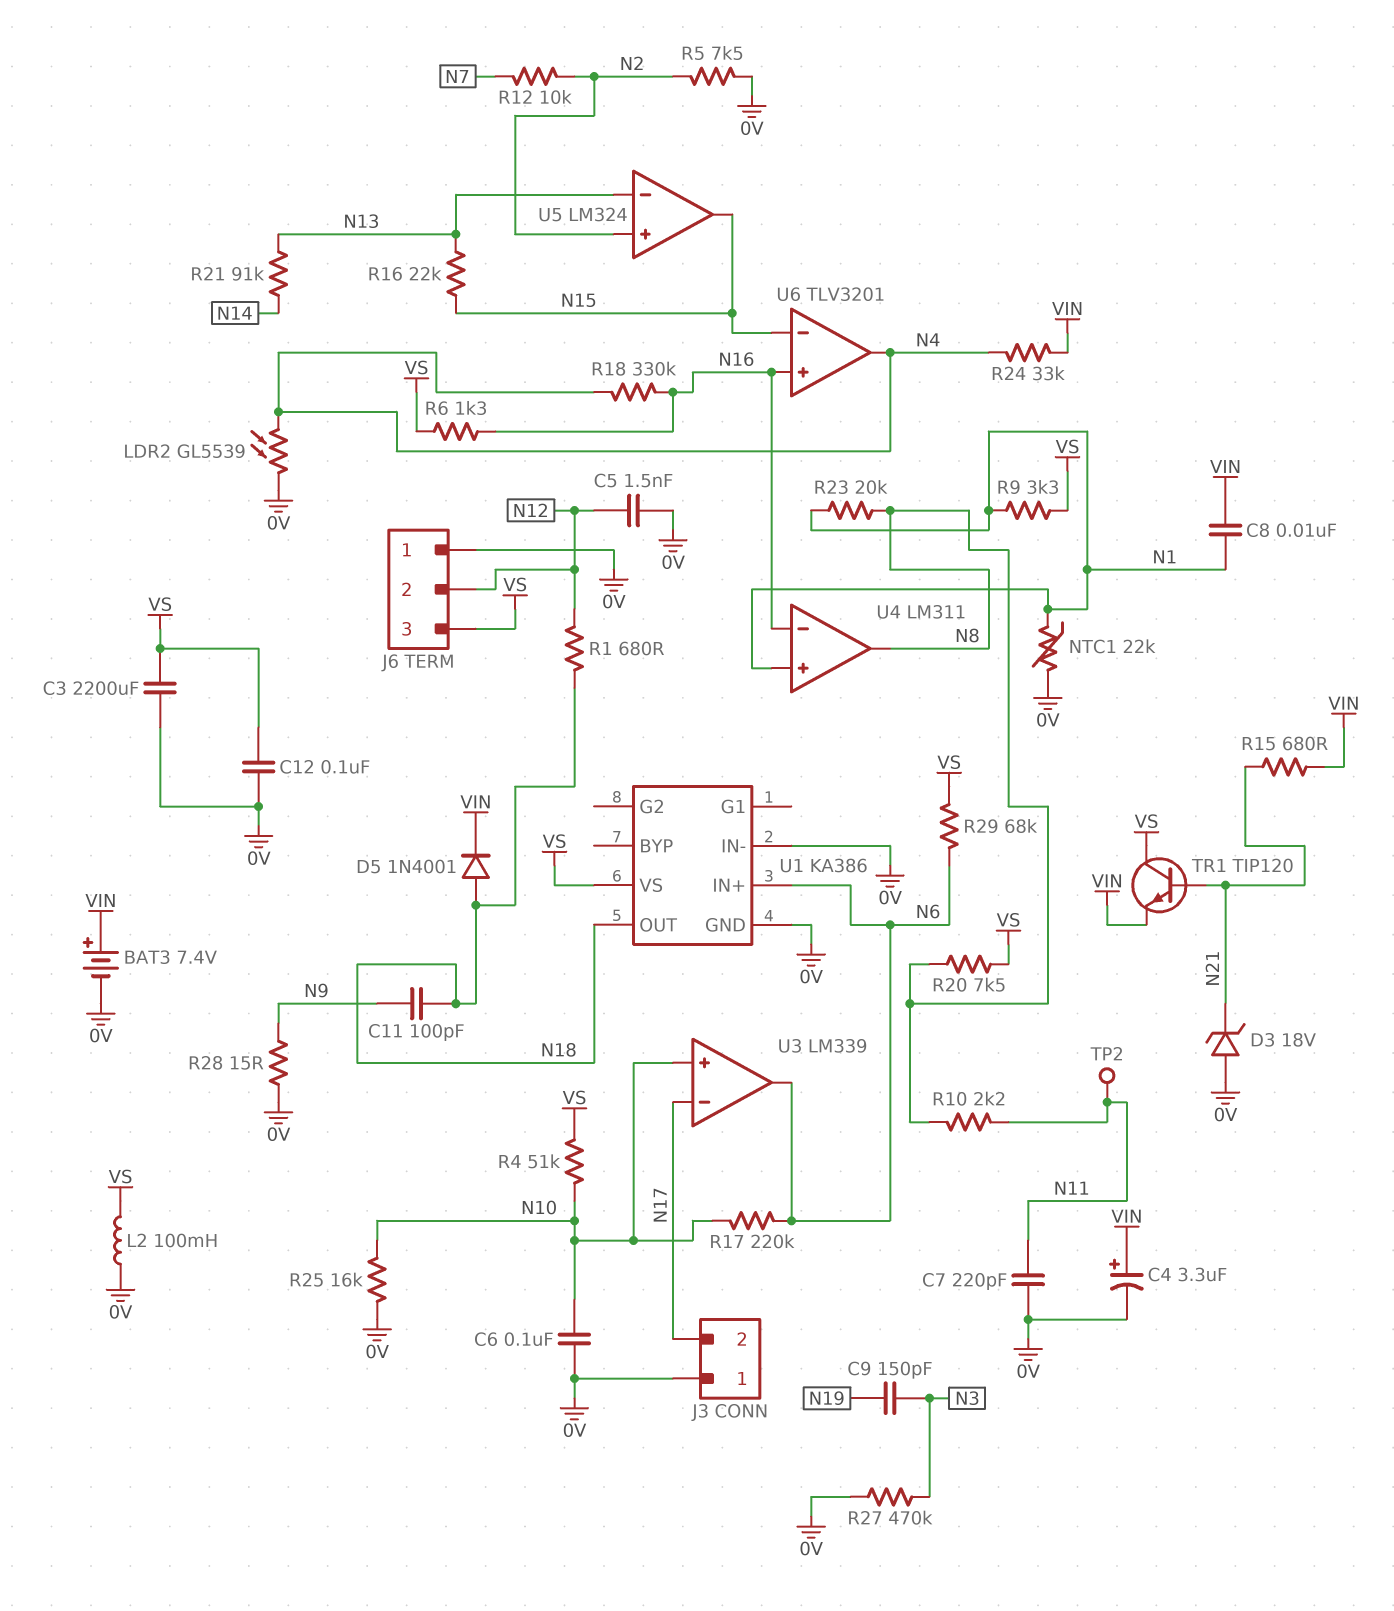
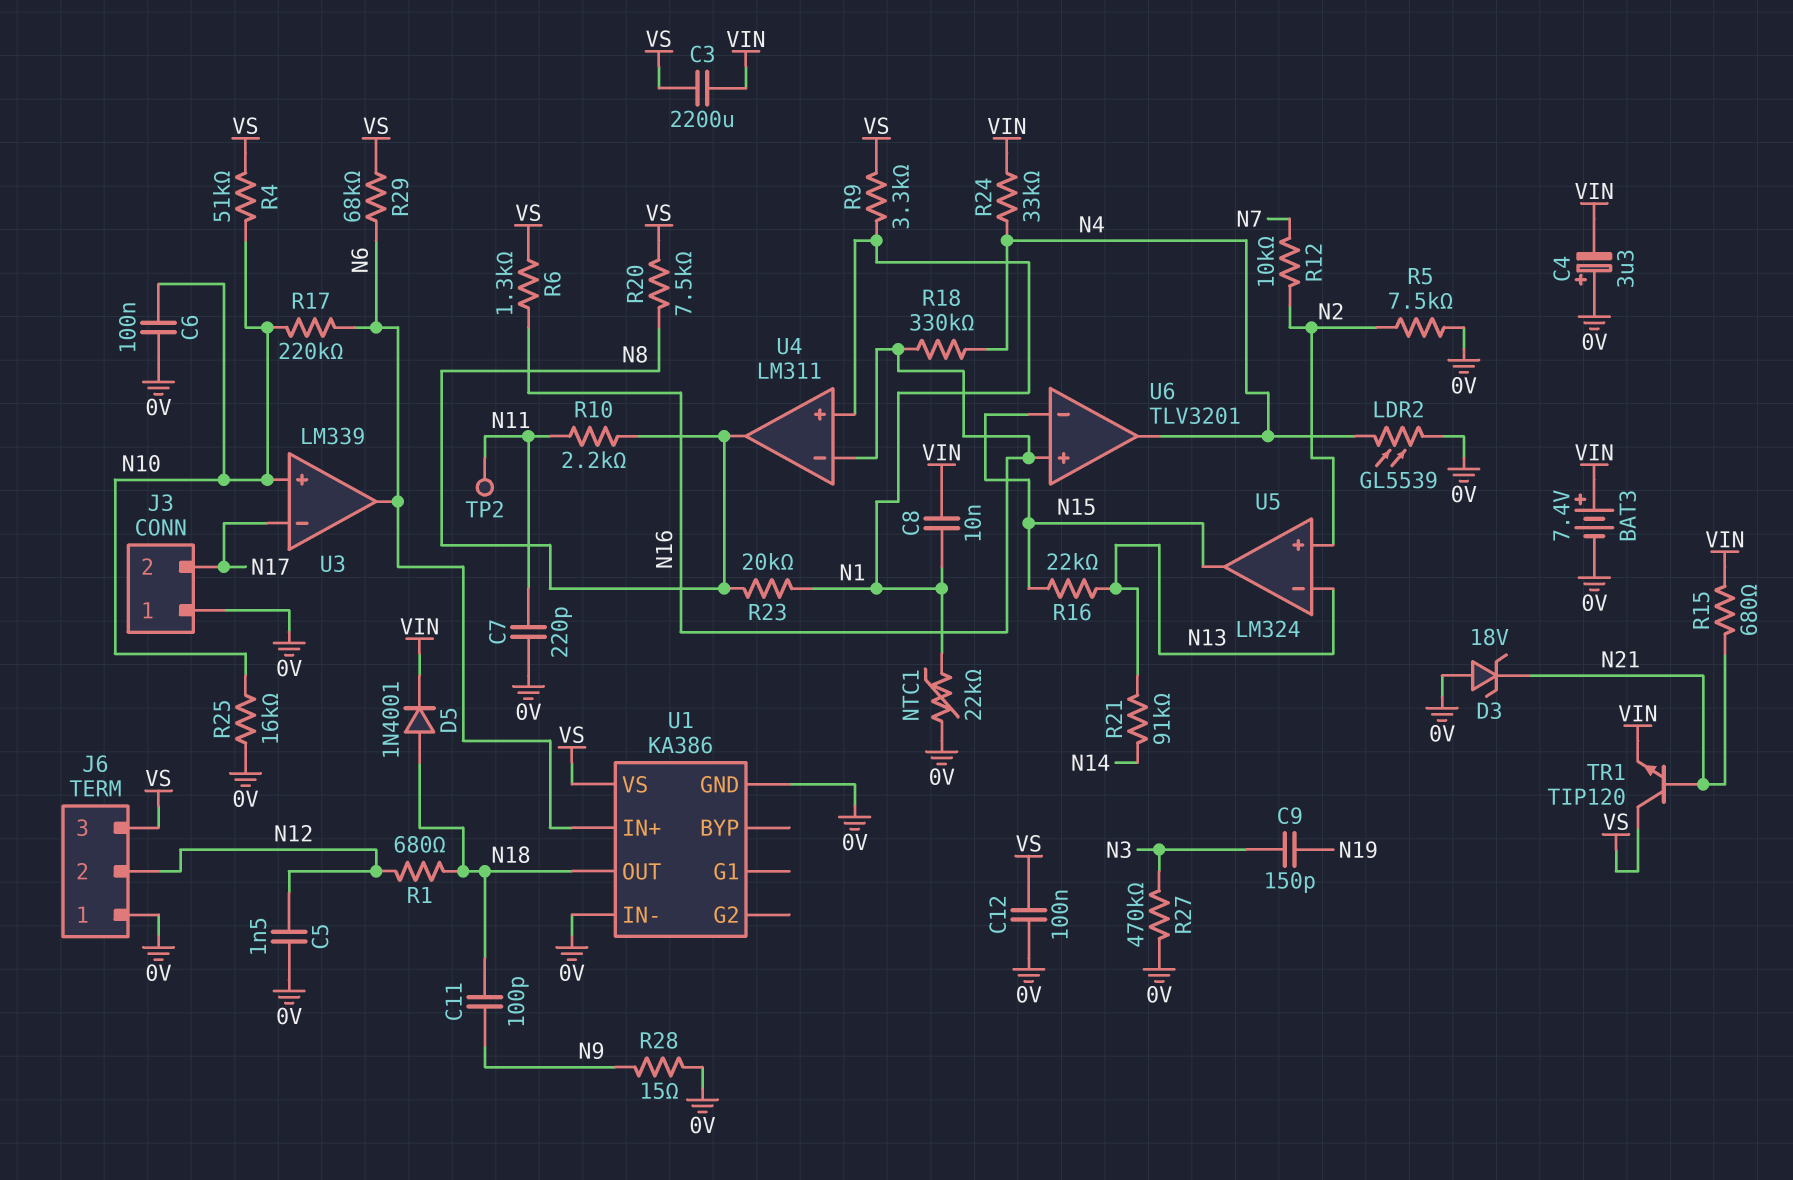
C3: 2200uF (0V, VS) -> 2200uF (VIN, VS)
C4: 3.3uF (plus VIN, minus 0V) -> 3.3uF (plus 0V, minus VIN)
L2: 100mH (0V, VS) -> none

